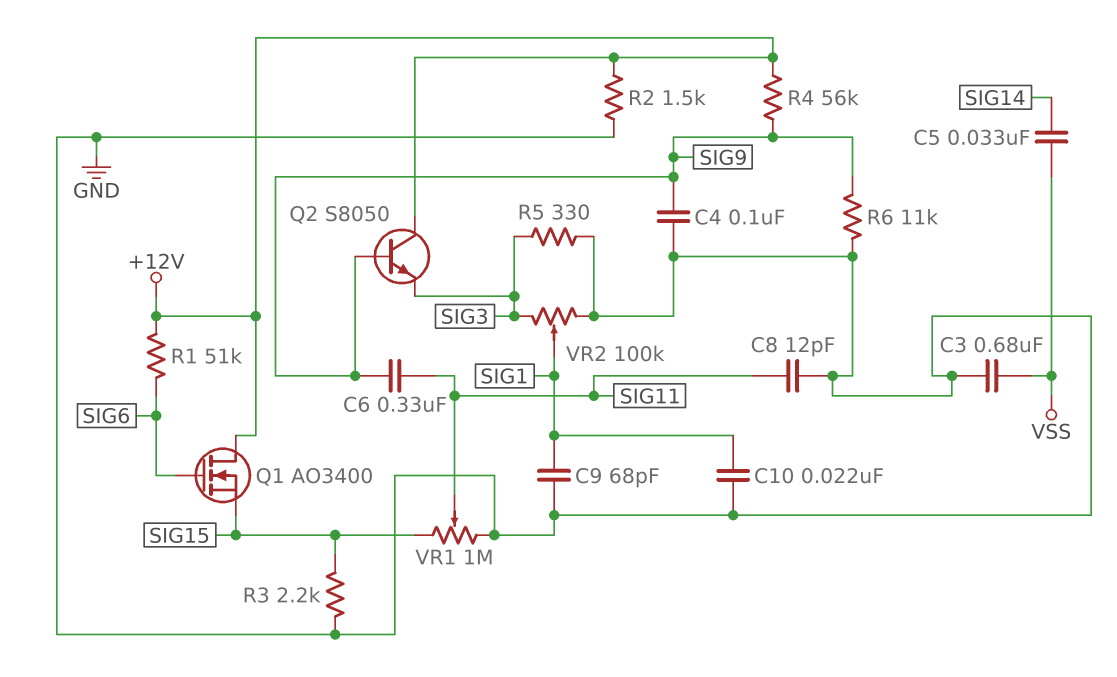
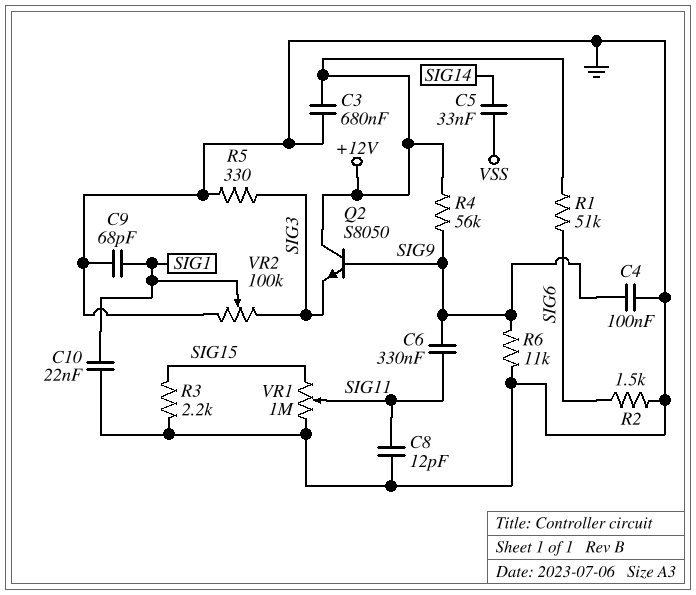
C3: 680nF (GND, VSS) -> 680nF (+12V, GND)
Q1: NMOS AO3400 (G SIG6, D +12V, S SIG15) -> none
R2: 1.5k (+12V, GND) -> 1.5k (GND, SIG6)

